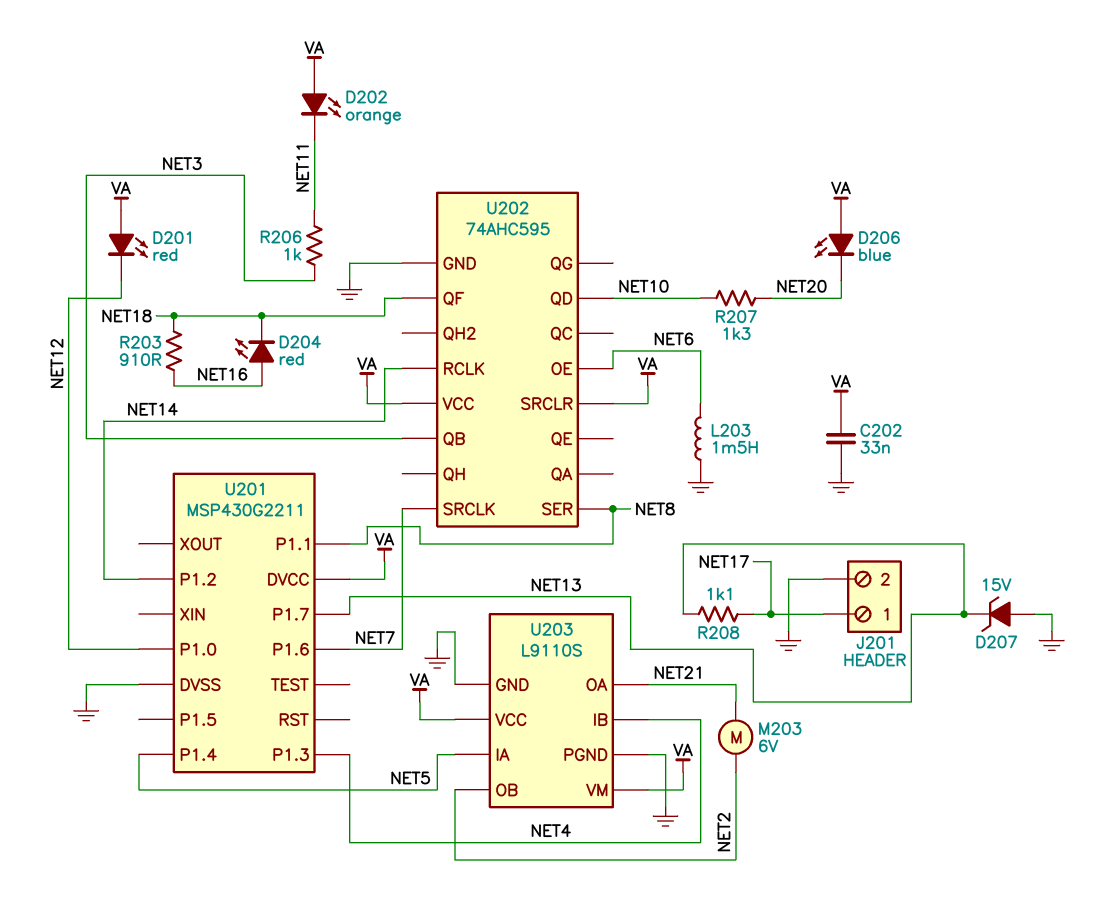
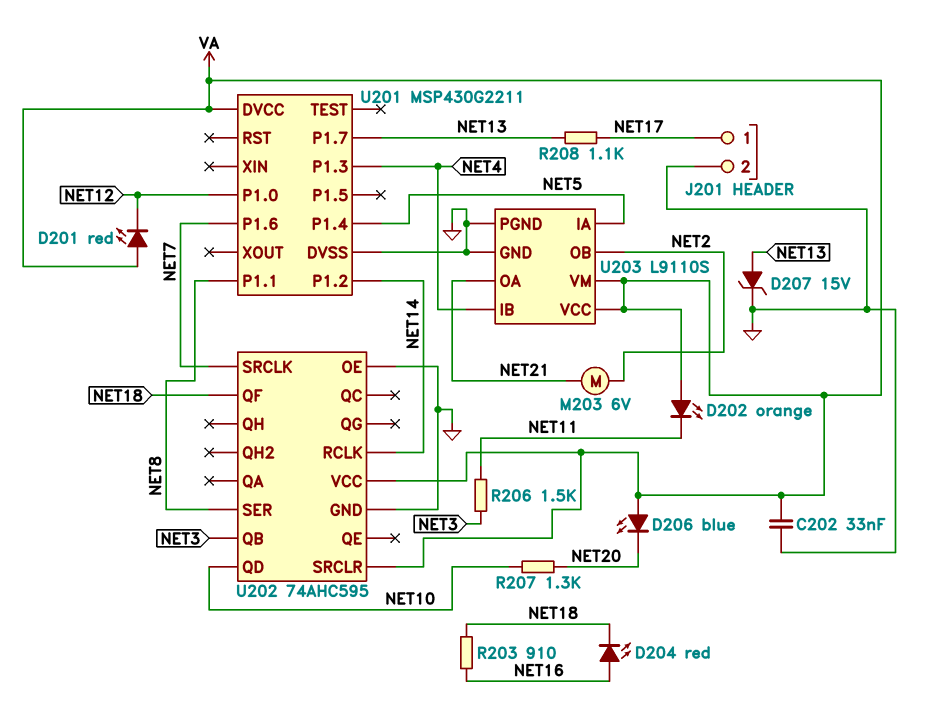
D207: zener 15V (A GND, K NET13) -> zener 15V (A NET13, K GND)
L203: 1.5mH (GND, NET6) -> none
R206: 1k (NET3, NET11) -> 1.5k (NET3, NET11)
U202 pin OE: NET6 -> GND

